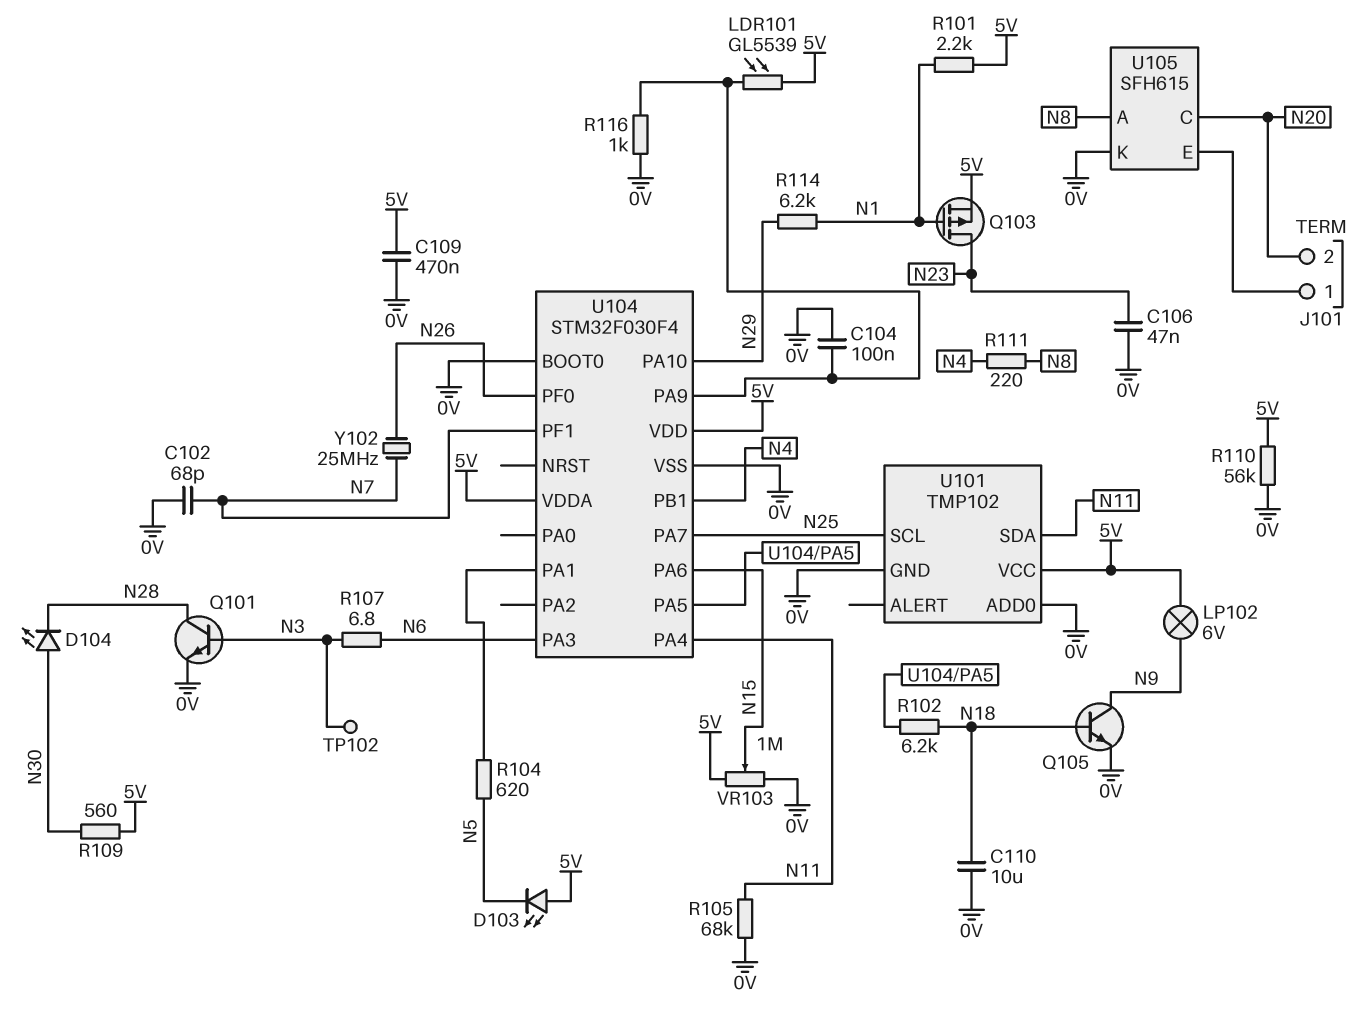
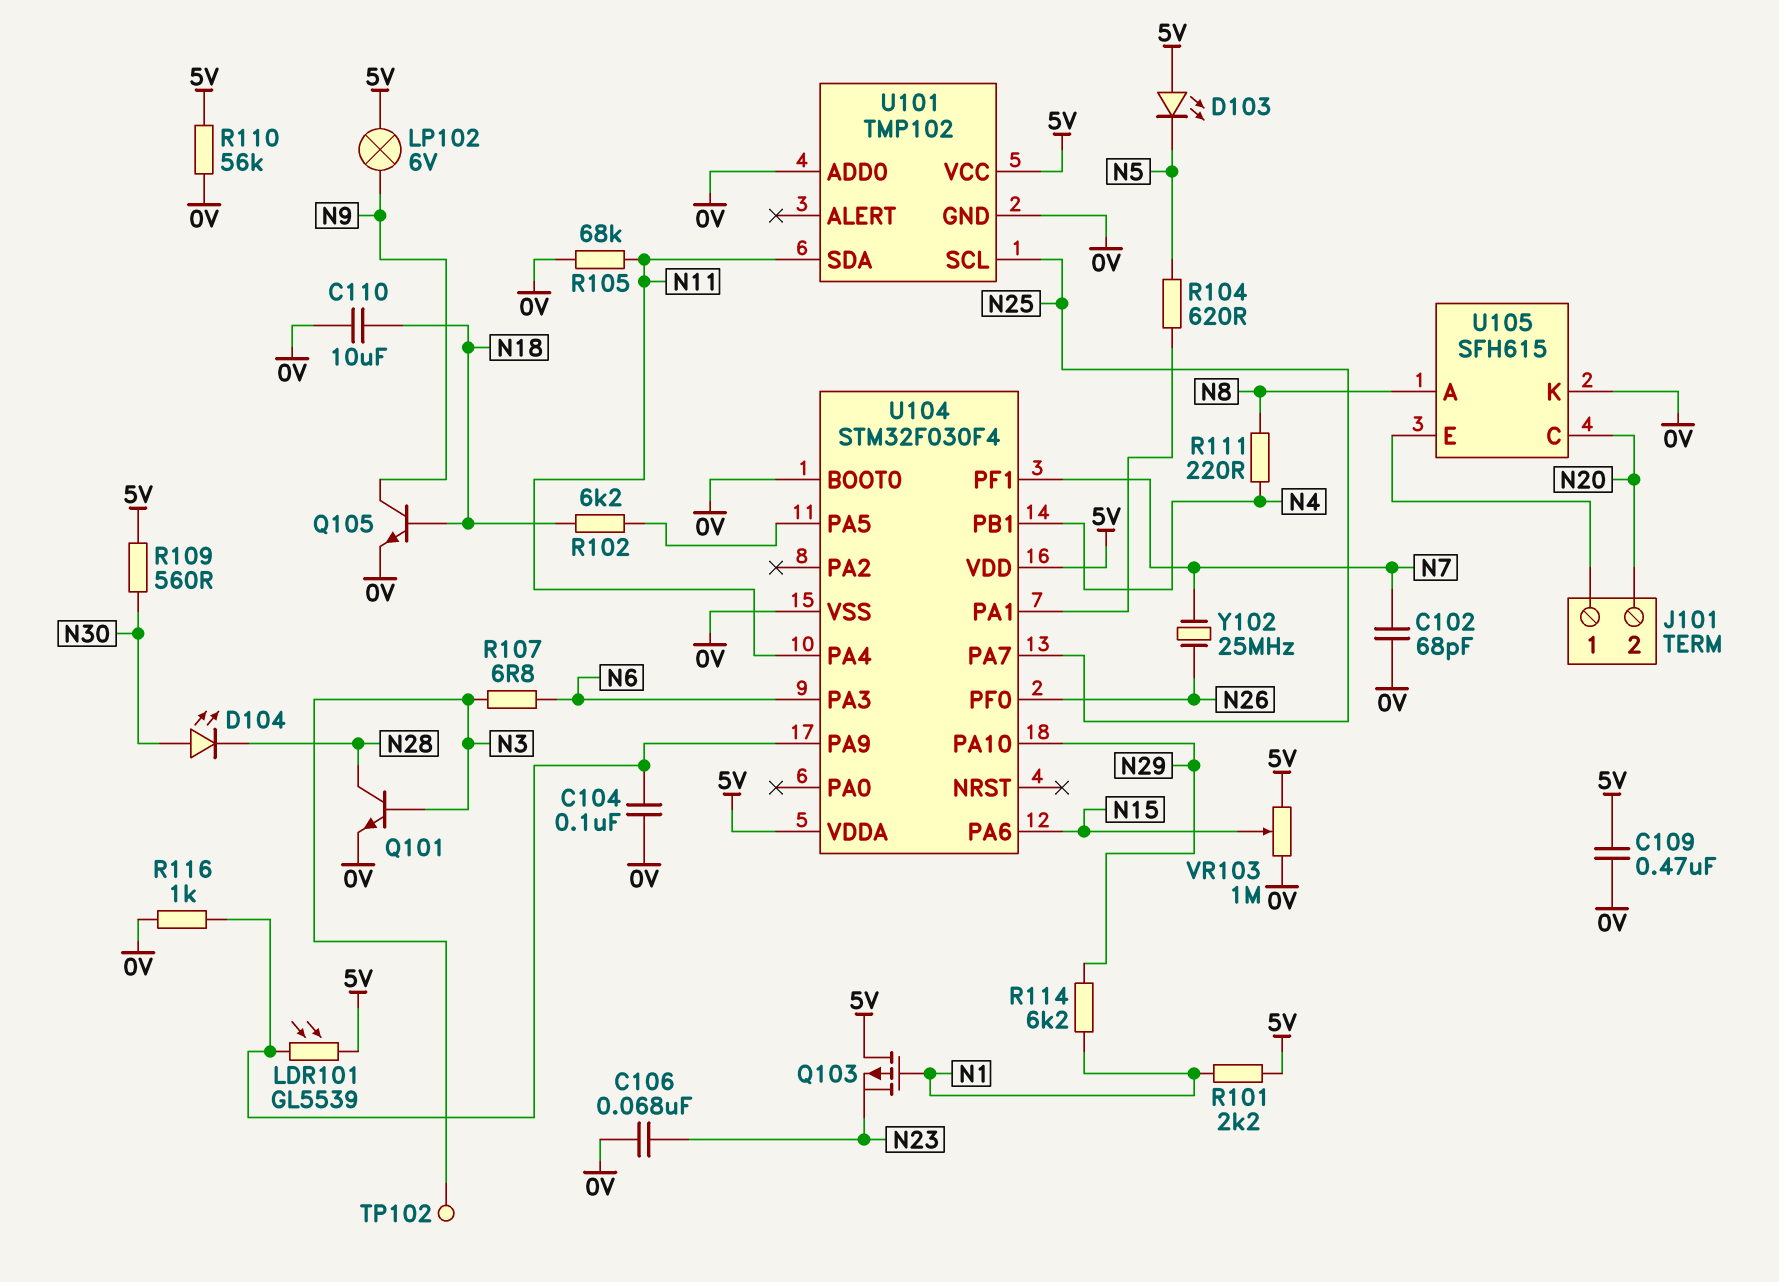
C106: 47nF (0V, N23) -> 68nF (0V, N23)
Q103: PMOS (G N1, D N23, S 5V) -> PMOS (G N1, D 5V, S N23)

